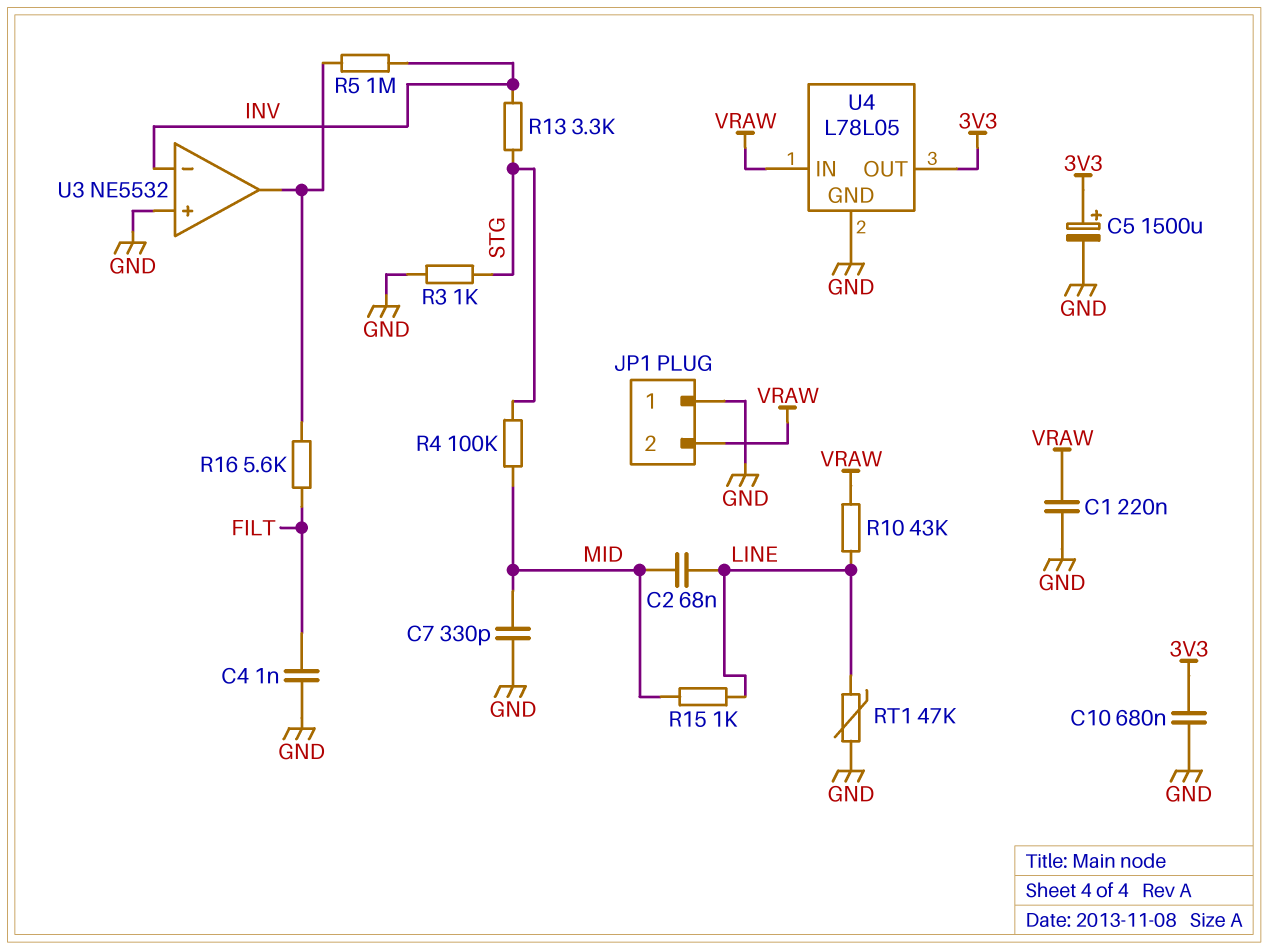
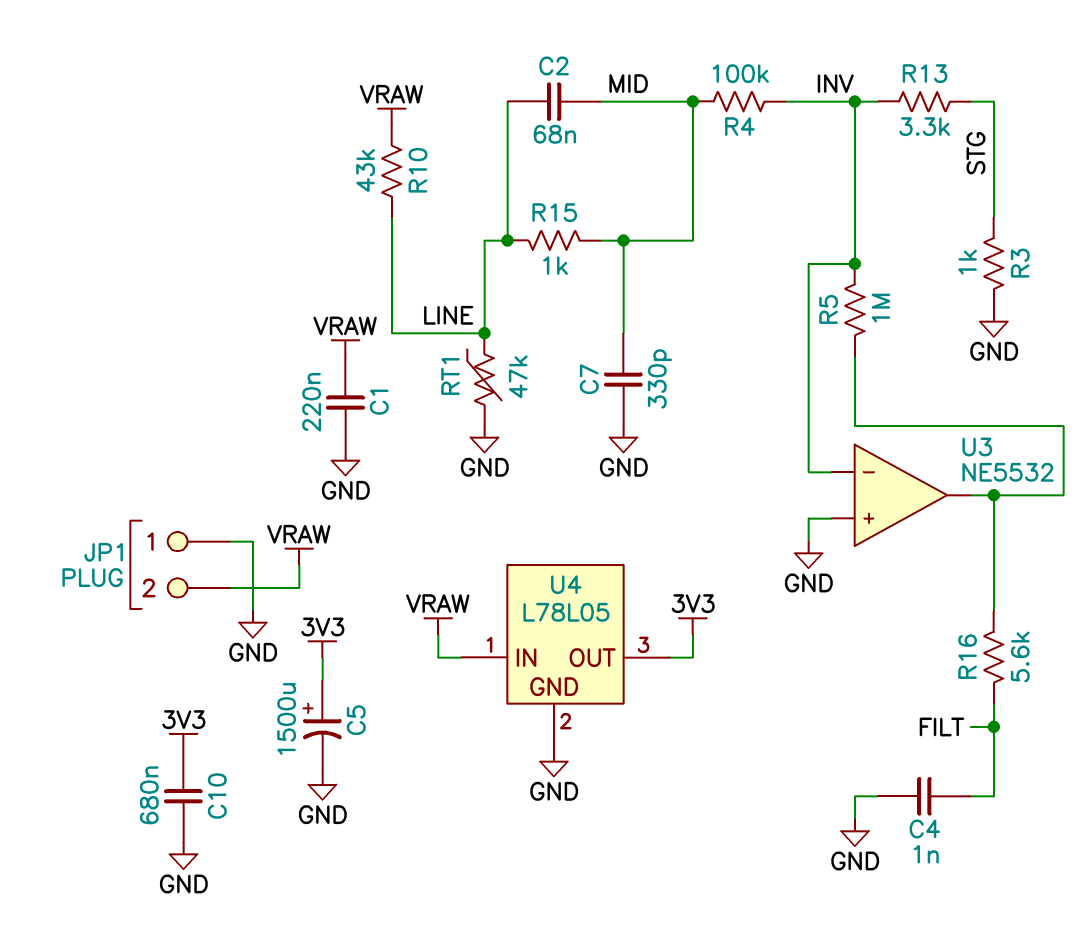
R4: 100k (MID, STG) -> 100k (INV, MID)

